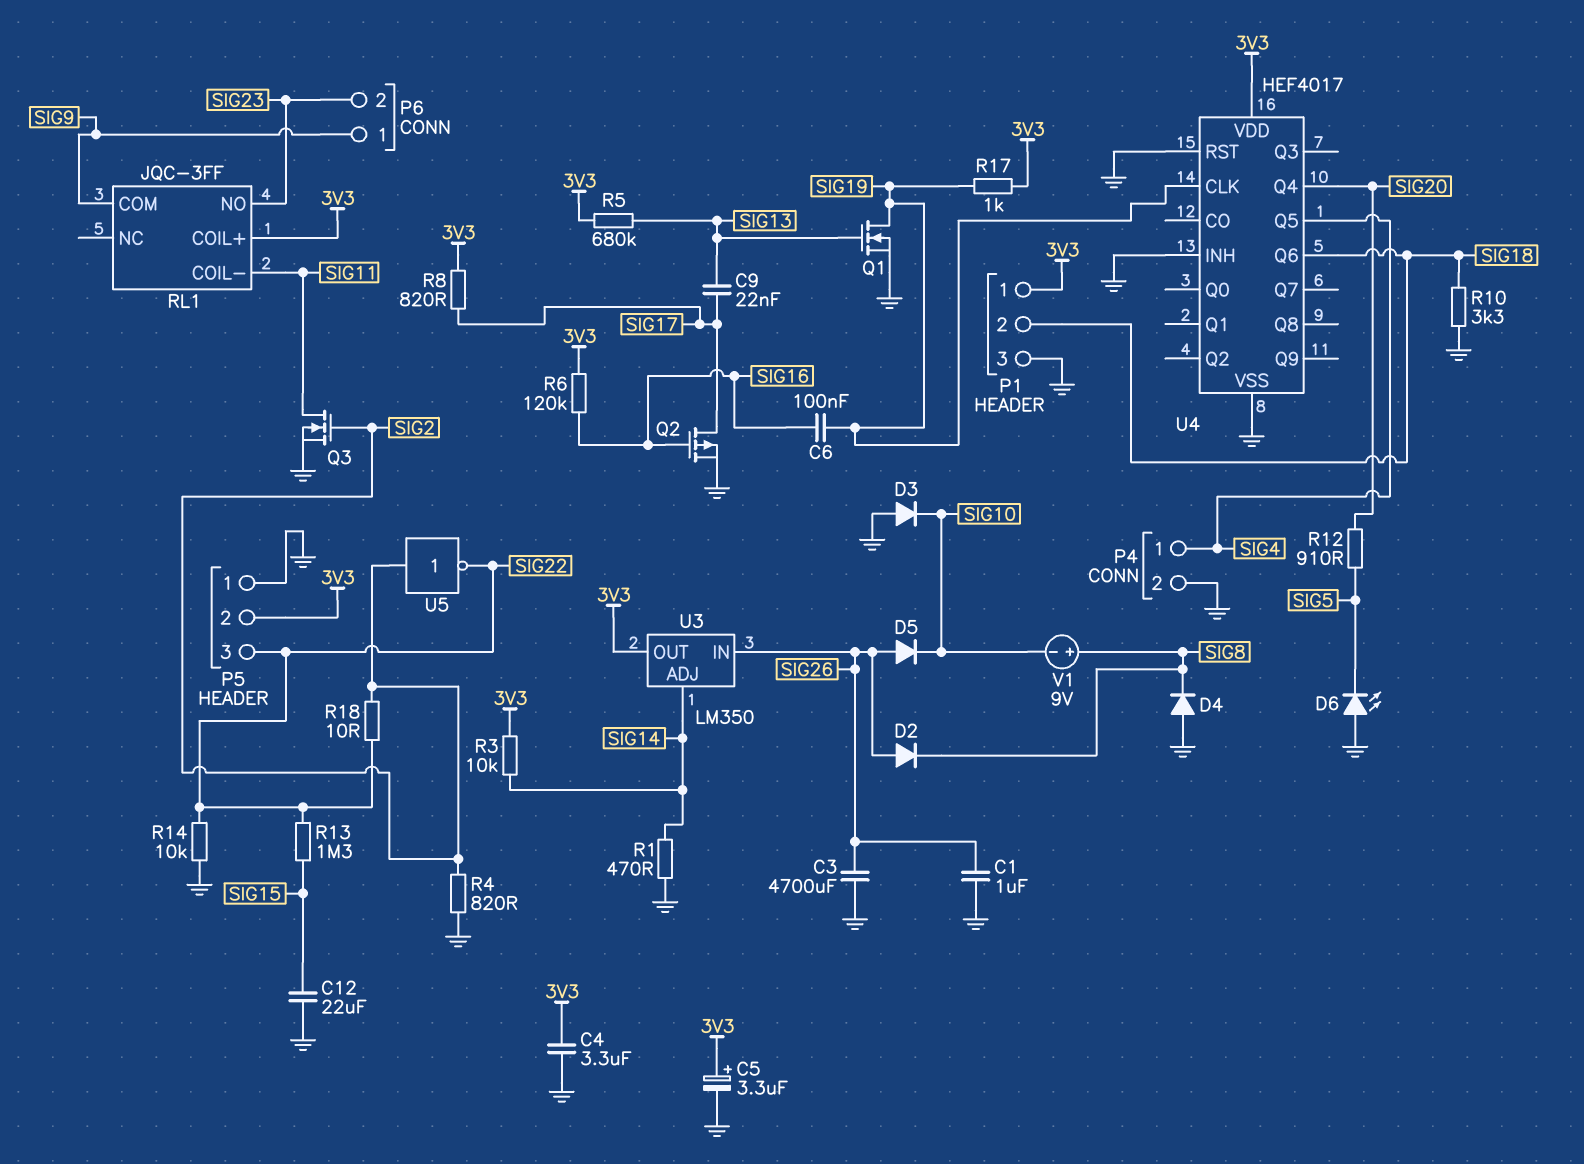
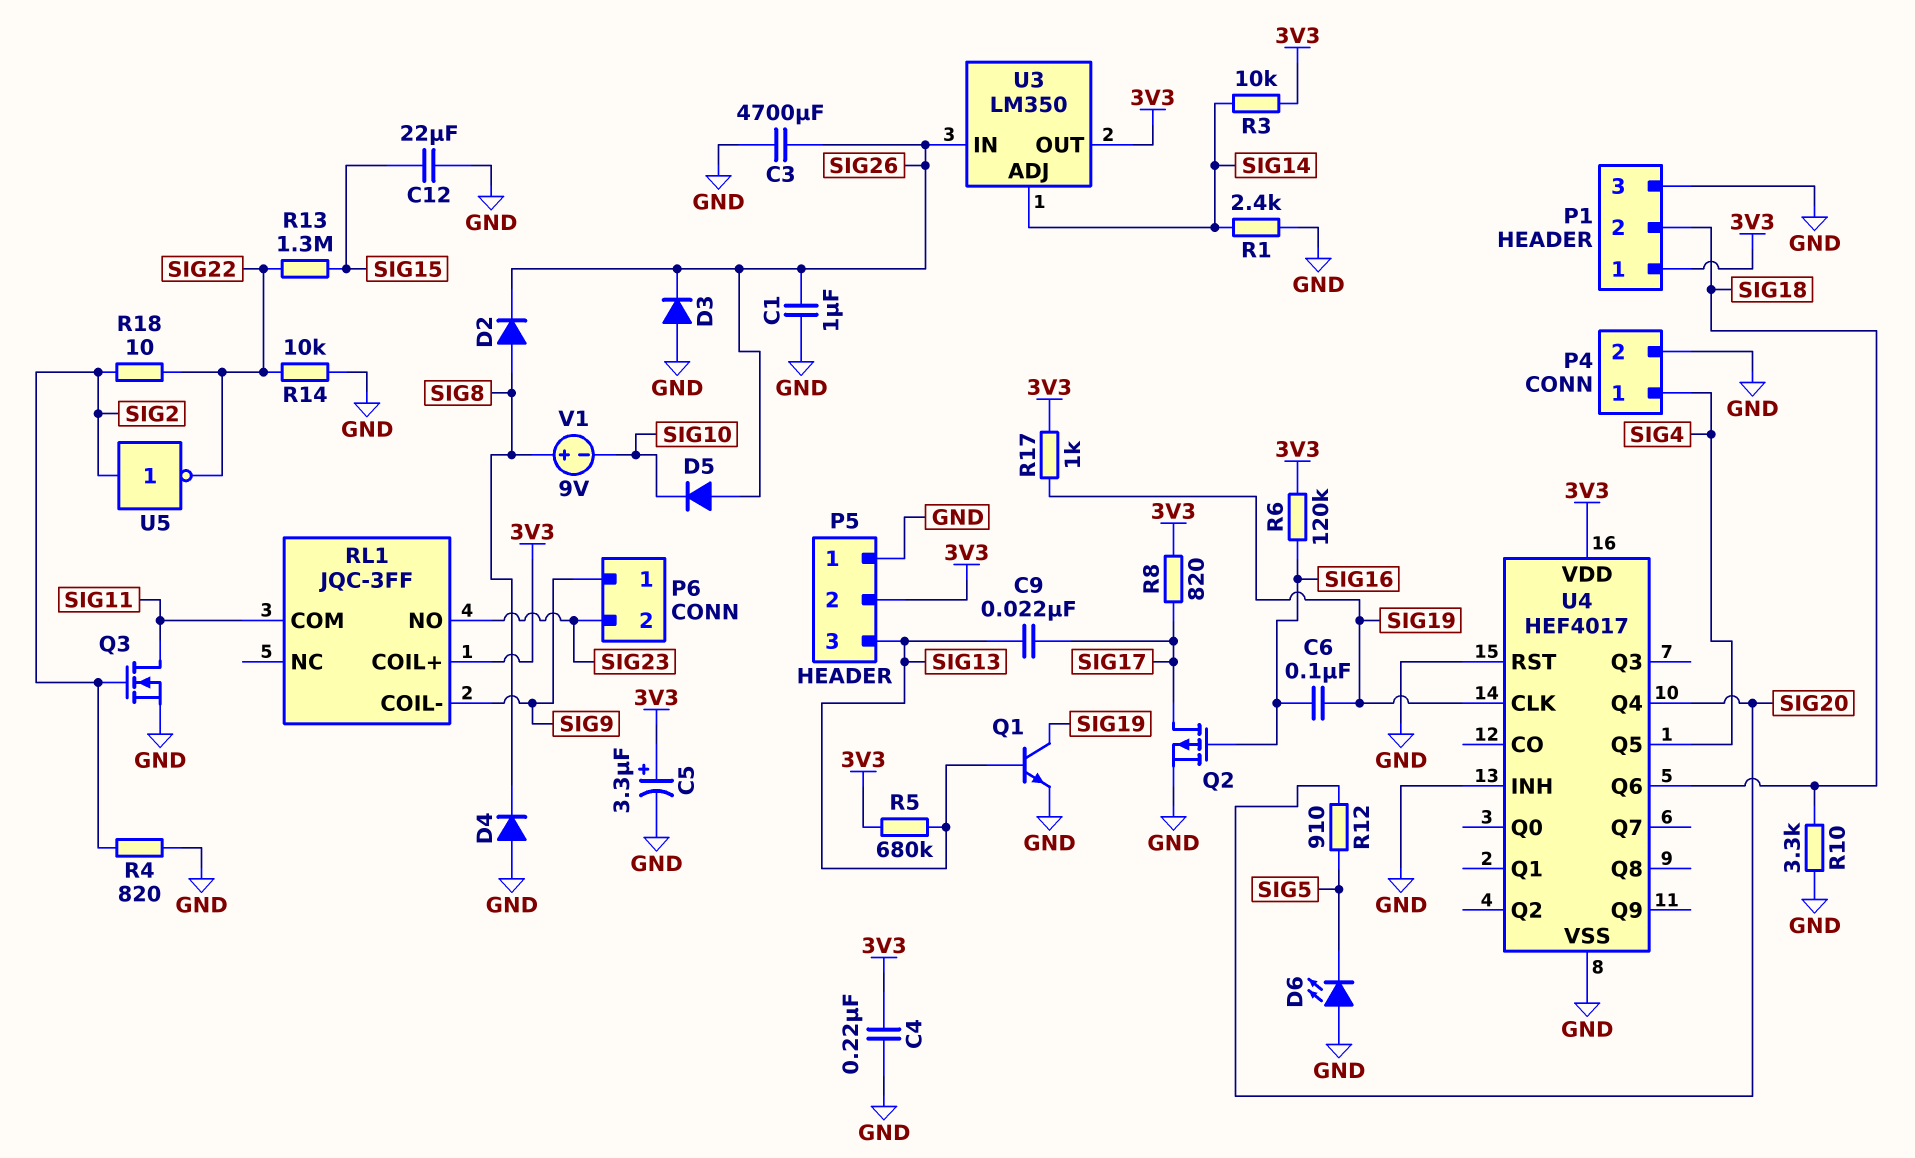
C4: 3.3uF (3V3, GND) -> 220nF (3V3, GND)
D2: diode (A SIG26, K SIG8) -> diode (A SIG8, K SIG26)
D3: diode (A GND, K SIG10) -> diode (A GND, K SIG26)
P5 pin 3: SIG22 -> SIG13
Q1: NMOS (G SIG13, D SIG19, S GND) -> NPN (B SIG13, C SIG19, E GND)
R1: 470 (GND, SIG14) -> 2.4k (GND, SIG14)
RL1 pin COIL-: SIG11 -> SIG9
RL1 pin COM: SIG9 -> SIG11

